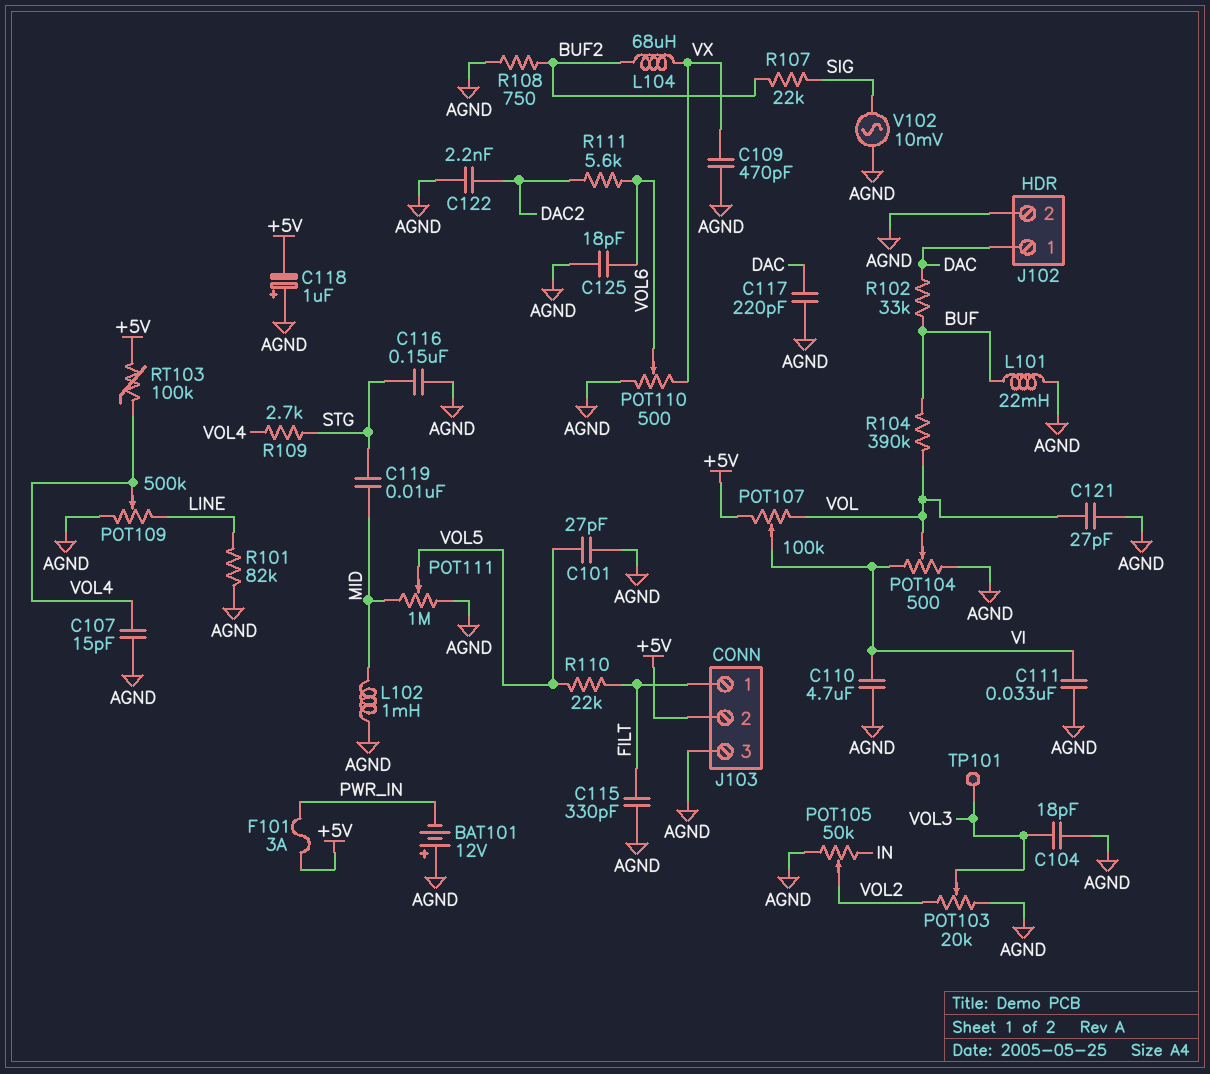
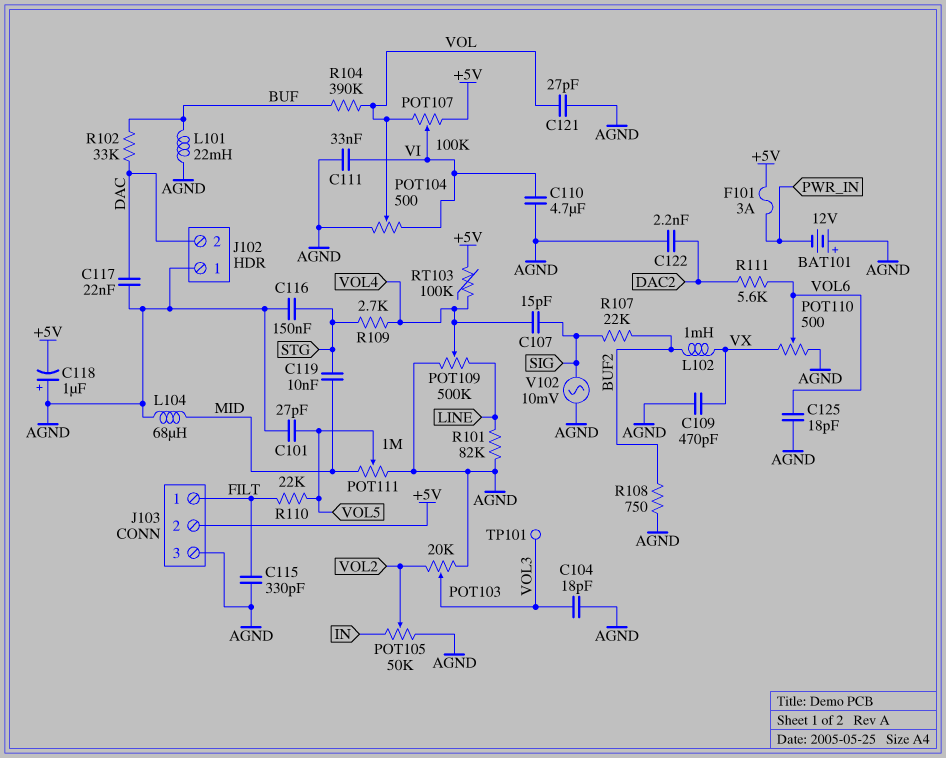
C107: 15pF (AGND, VOL4) -> 15pF (SIG, VOL4)
C117: 220pF (AGND, DAC) -> 22nF (AGND, DAC)
J102 pin 1: DAC -> AGND
J102 pin 2: AGND -> DAC
L102: 1mH (AGND, MID) -> 1mH (BUF2, VX)
L104: 68uH (BUF2, VX) -> 68uH (AGND, MID)

